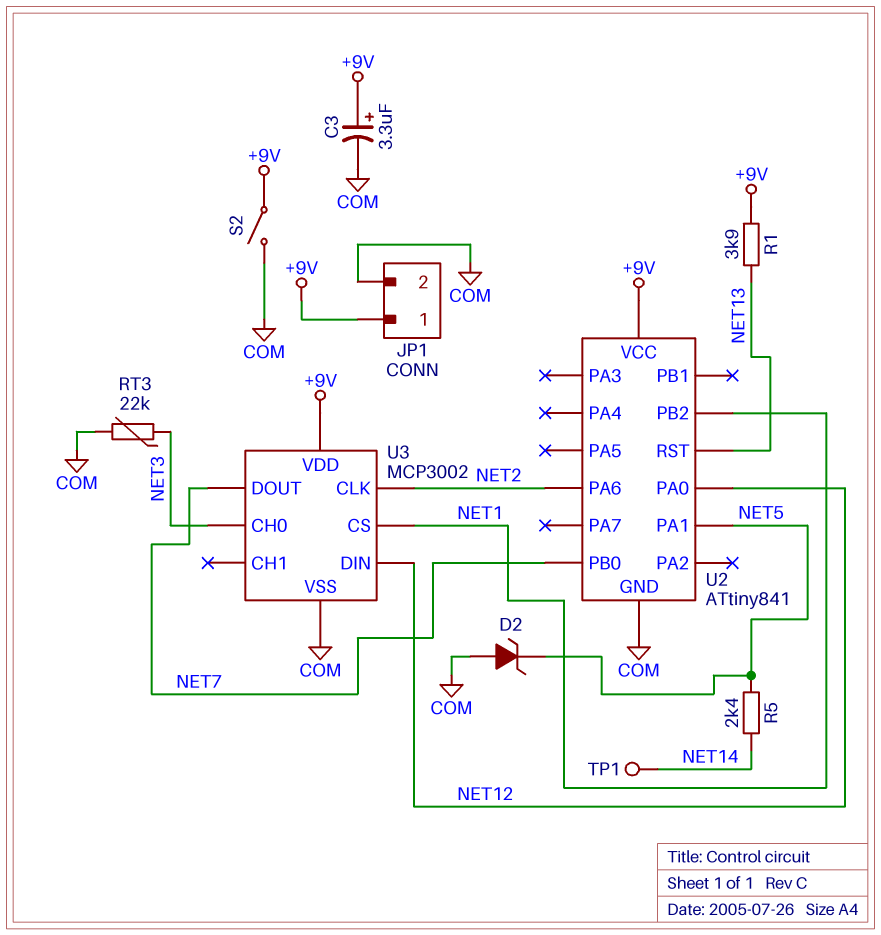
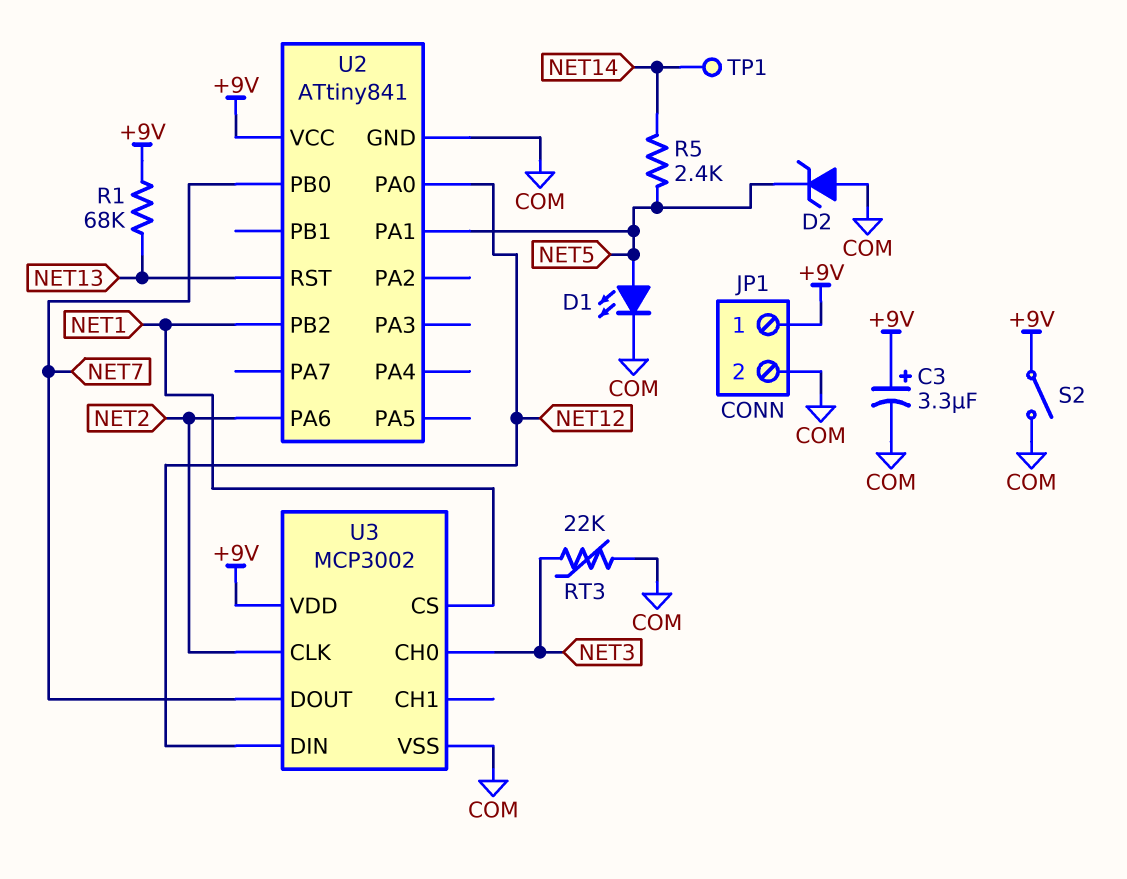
D1: none -> LED (A NET5, K COM)
R1: 3.9k (+9V, NET13) -> 68k (+9V, NET13)

